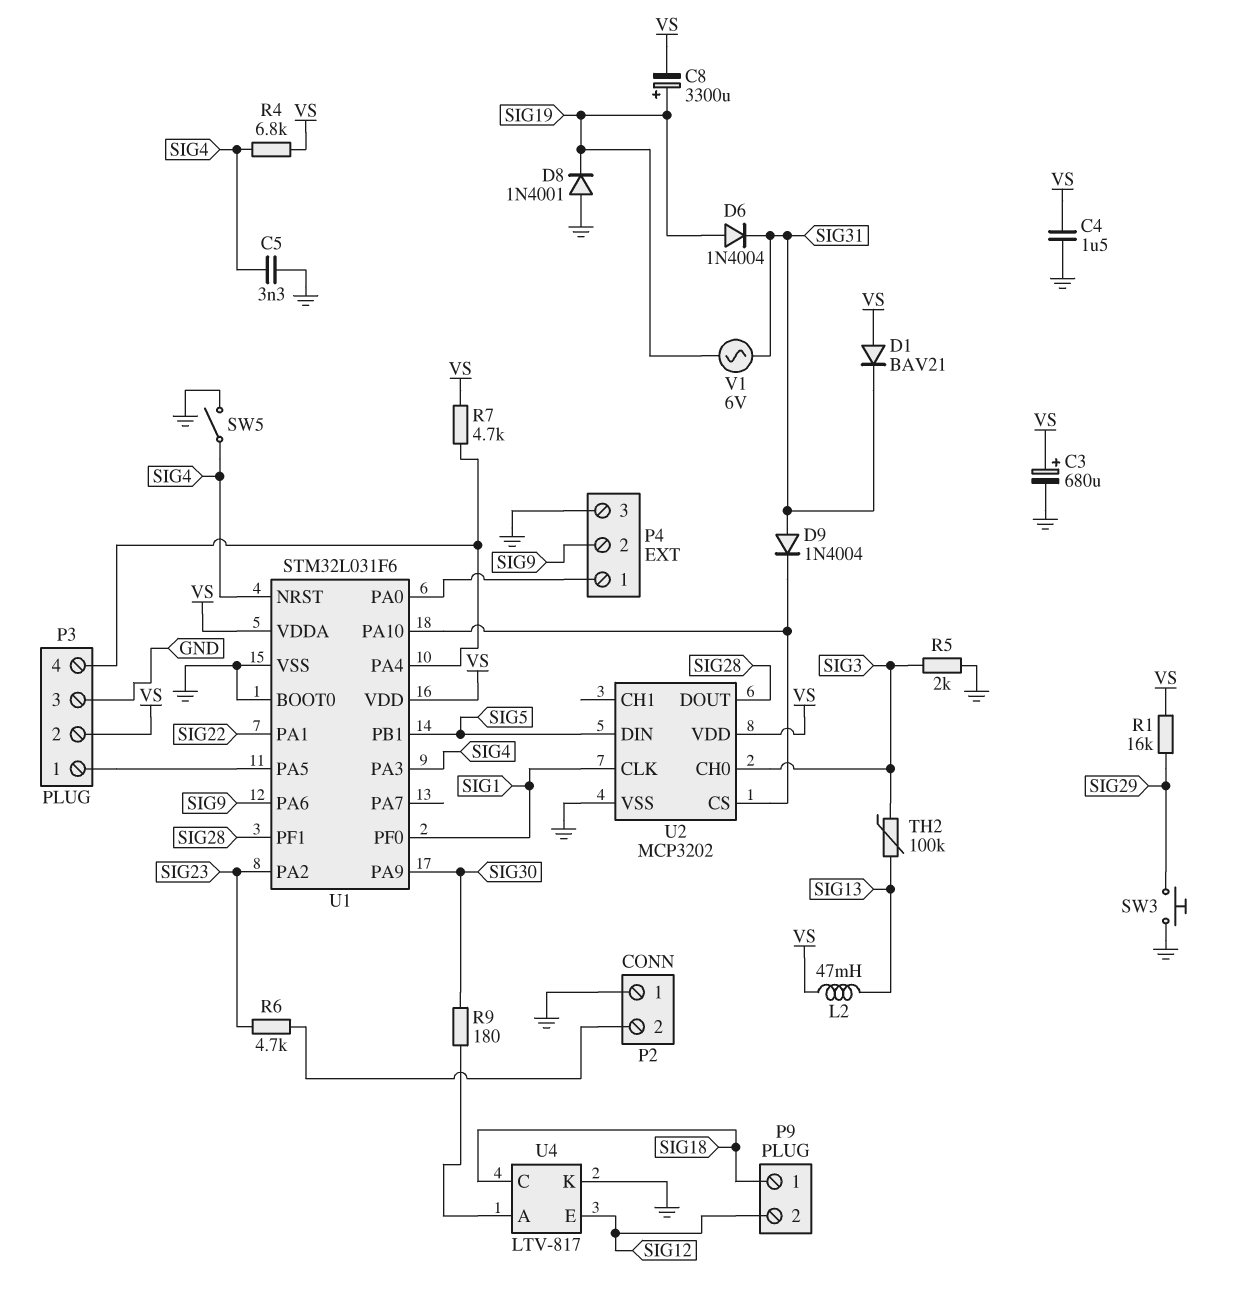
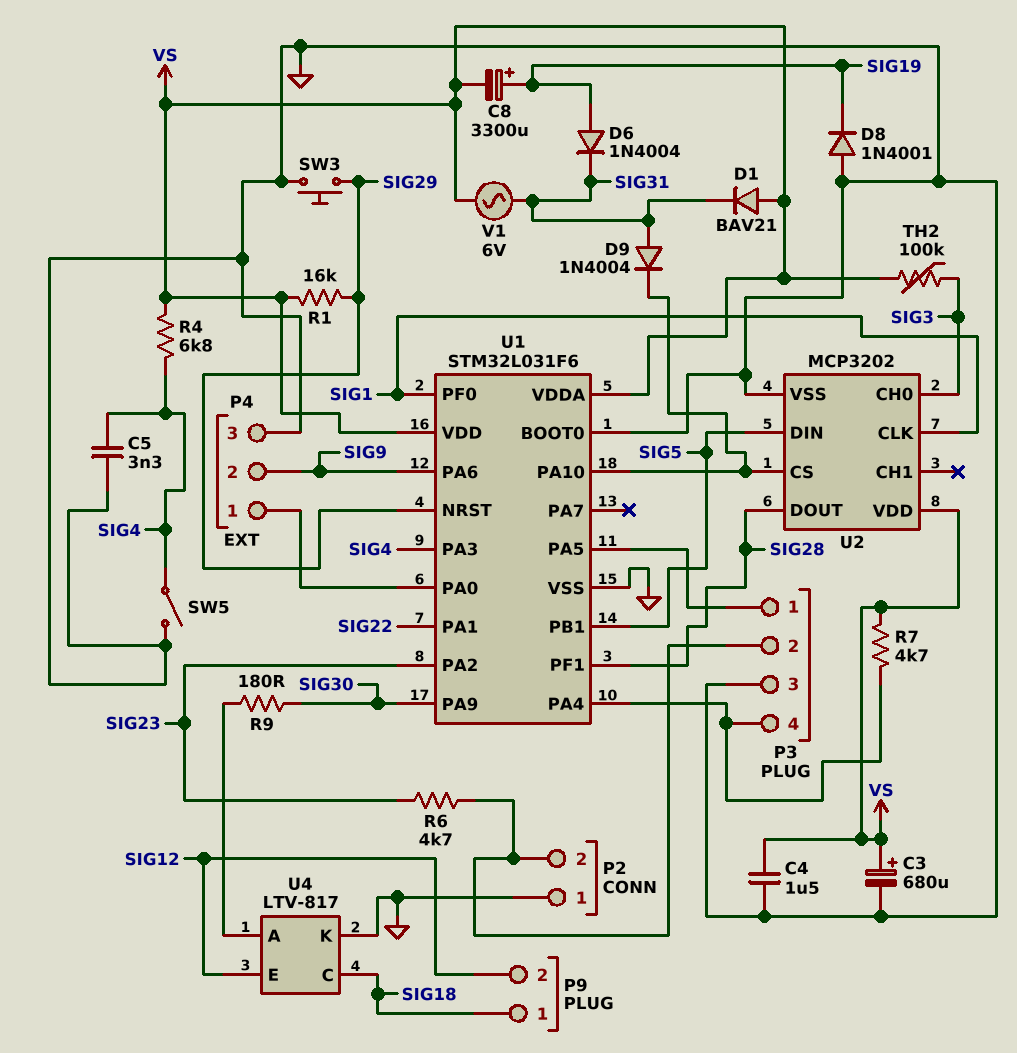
L2: 47mH (SIG13, VS) -> none
P3 pin 2: VS -> P2/2
R5: 2k (GND, SIG3) -> none
TH2: 100k (SIG3, SIG13) -> 100k (SIG3, VS)
U1 pin NRST: SIG4 -> SIG29
V1: AC 6V (SIG19, SIG31) -> AC 6V (SIG31, VS)

